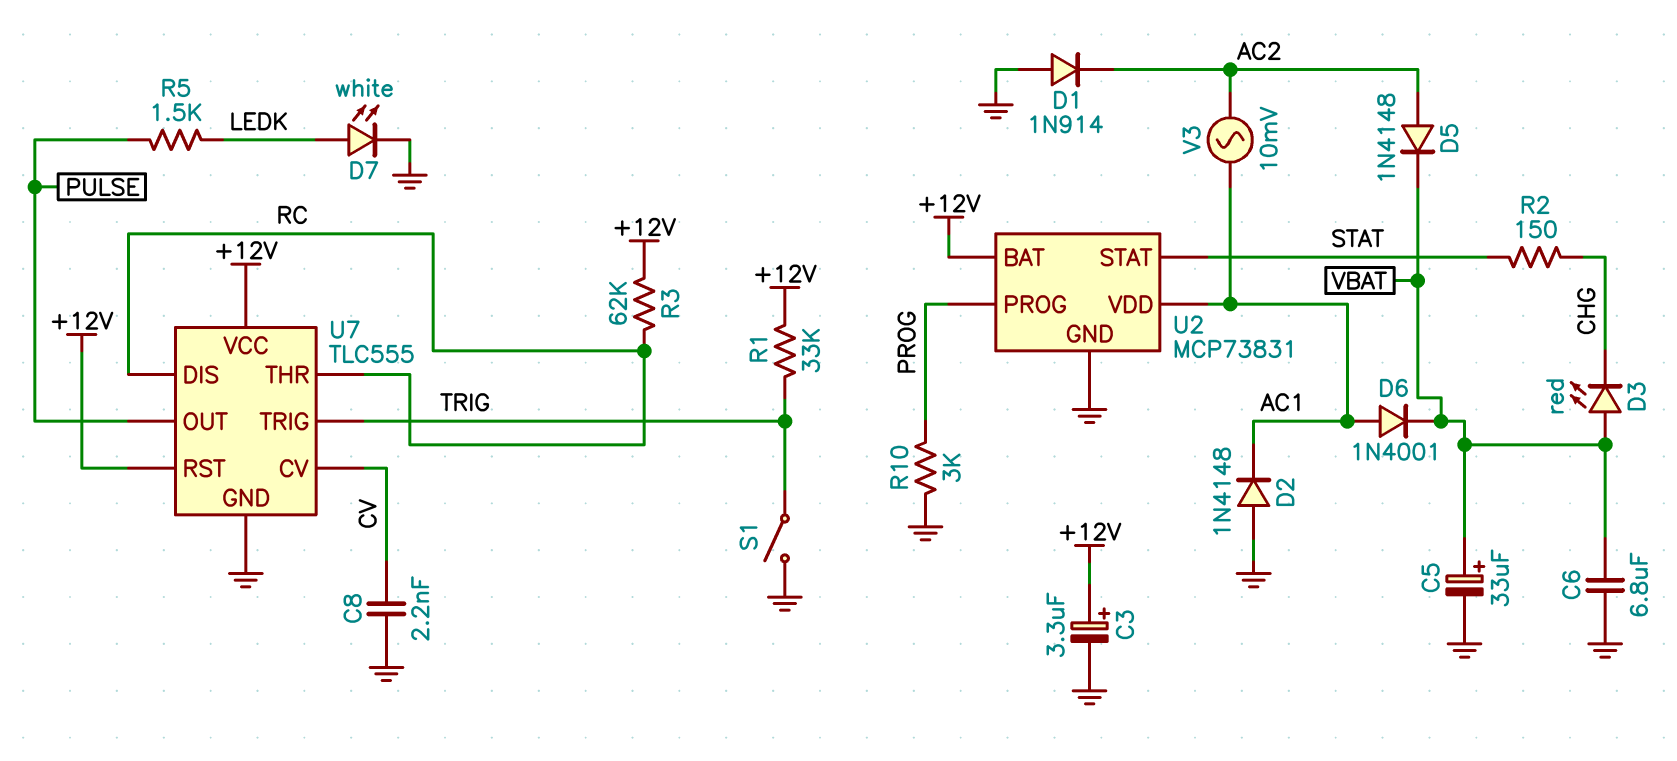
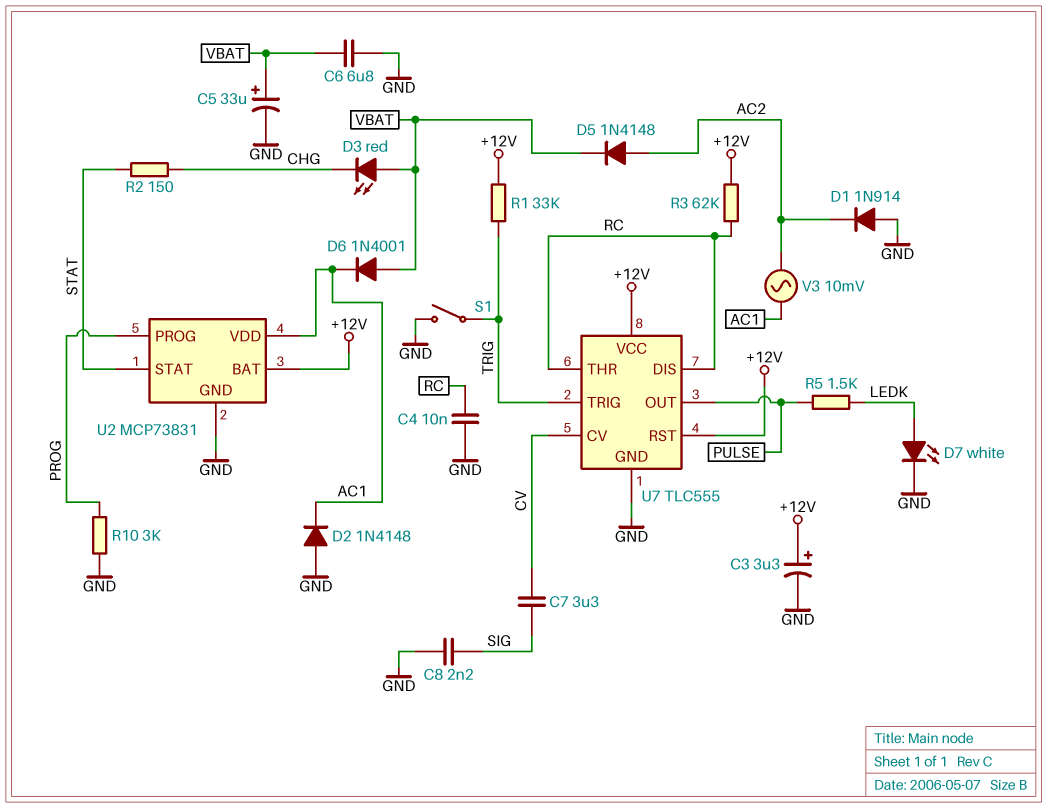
C4: none -> 10nF (GND, RC)
C7: none -> 3.3uF (CV, SIG)
C8: 2.2nF (CV, GND) -> 2.2nF (GND, SIG)
D6: diode 1N4001 (A AC1, K VBAT) -> diode 1N4001 (A VBAT, K AC1)

